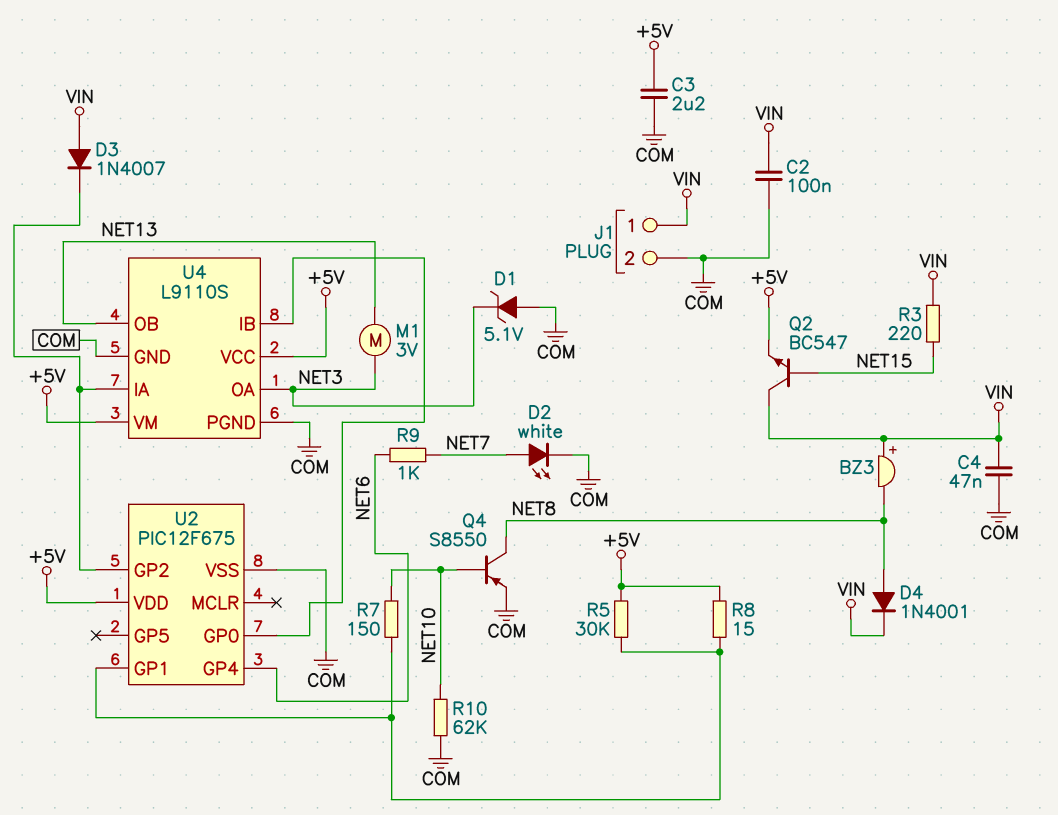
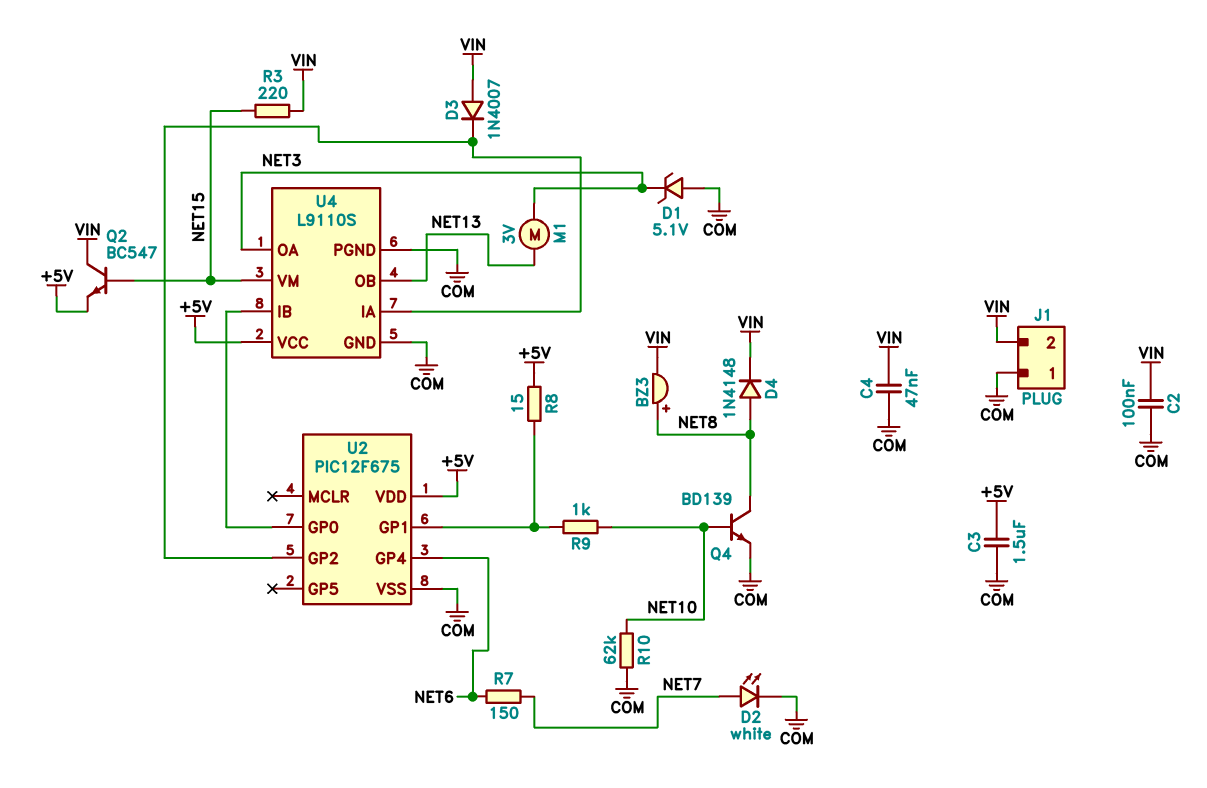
BZ3: buzzer (plus VIN, minus NET8) -> buzzer (plus NET8, minus VIN)
C3: 2.2uF (+5V, COM) -> 1.5uF (+5V, COM)
D4: diode 1N4001 (A NET8, K VIN) -> diode 1N4148 (A NET8, K VIN)
J1 pin 1: VIN -> COM
J1 pin 2: COM -> VIN
Q4: PNP S8550 (B NET10, C NET8, E COM) -> NPN BD139 (B NET10, C NET8, E COM)
R5: 30k (+5V, U2/GP1) -> none
R7: 150 (NET10, U2/GP1) -> 150 (NET6, NET7)
R9: 1k (NET6, NET7) -> 1k (NET10, U2/GP1)
U4 pin VM: +5V -> NET15

